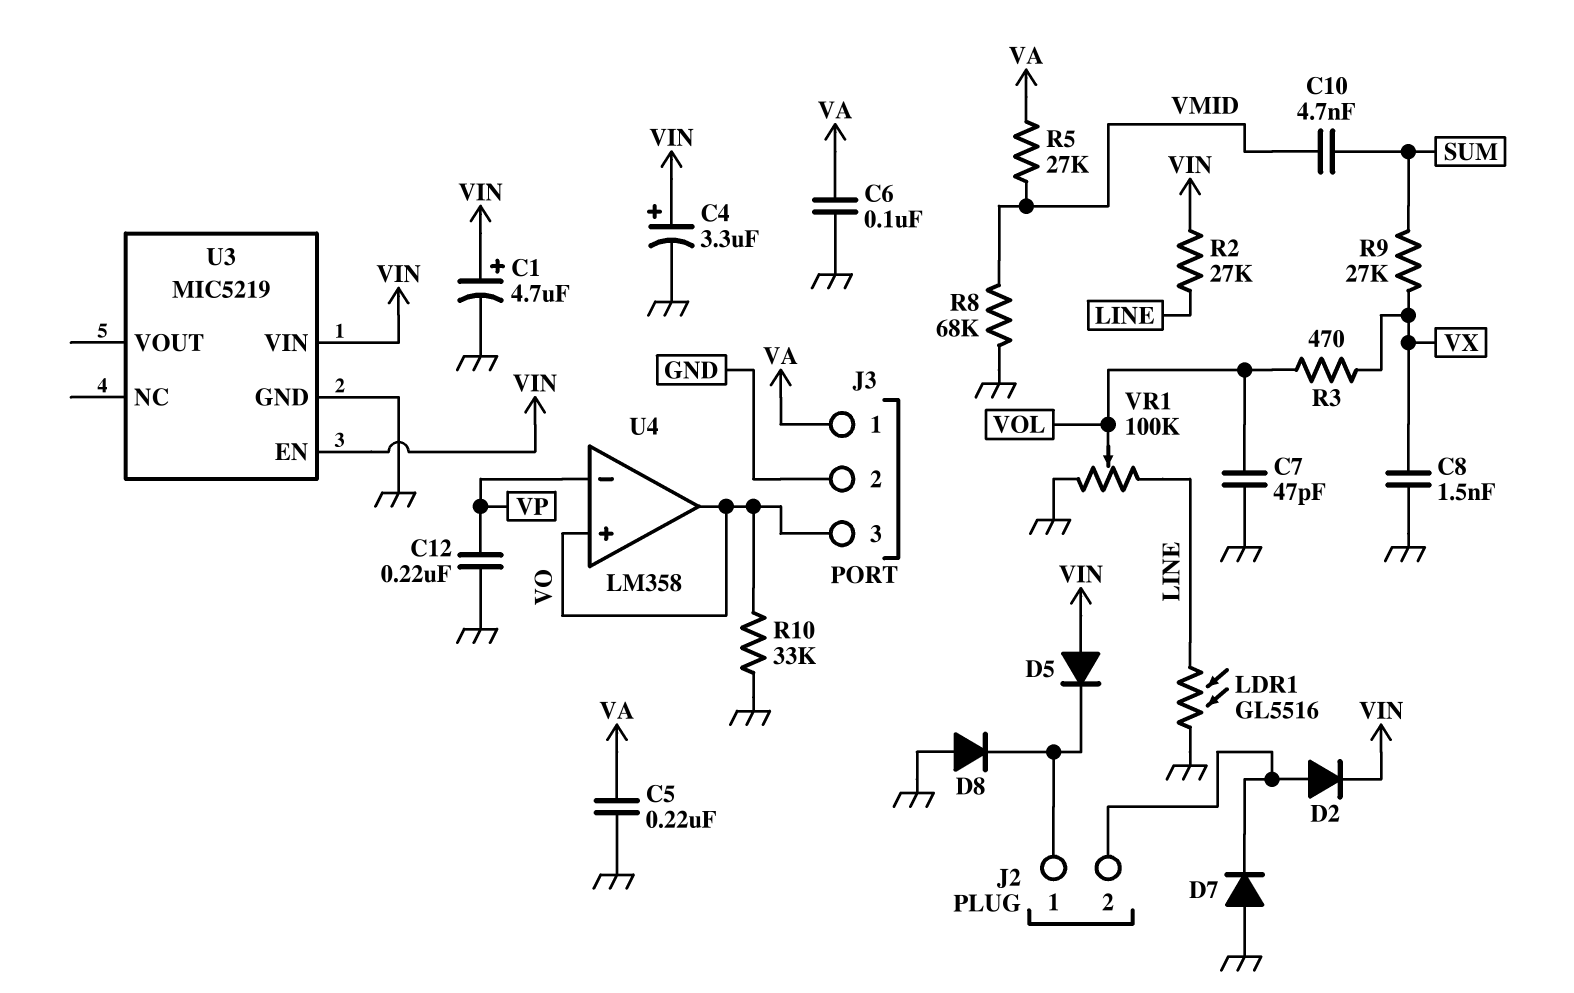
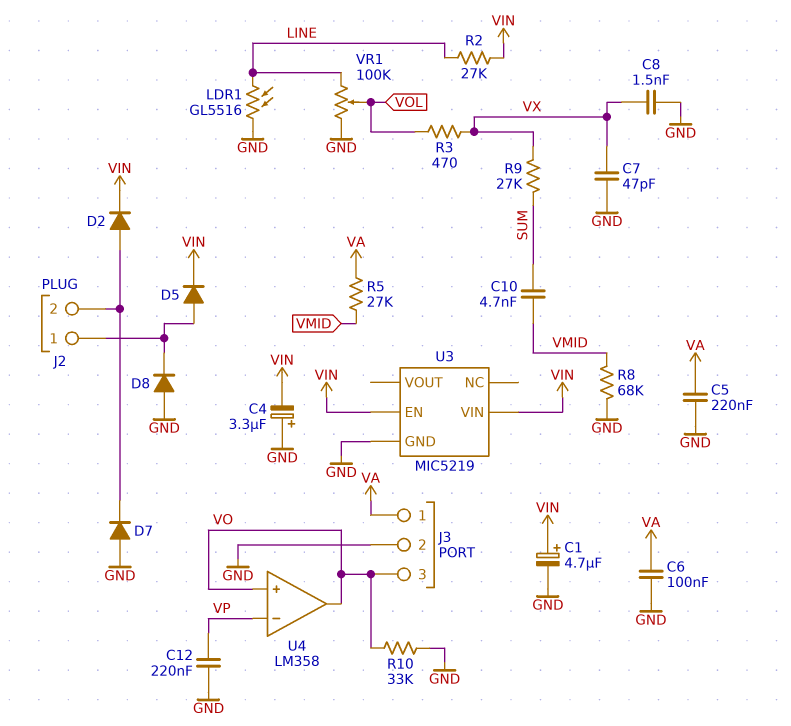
C4: 3.3uF (plus VIN, minus GND) -> 3.3uF (plus GND, minus VIN)
C7: 47pF (GND, VOL) -> 47pF (GND, VX)
D5: diode (A VIN, K J2/1) -> diode (A J2/1, K VIN)

